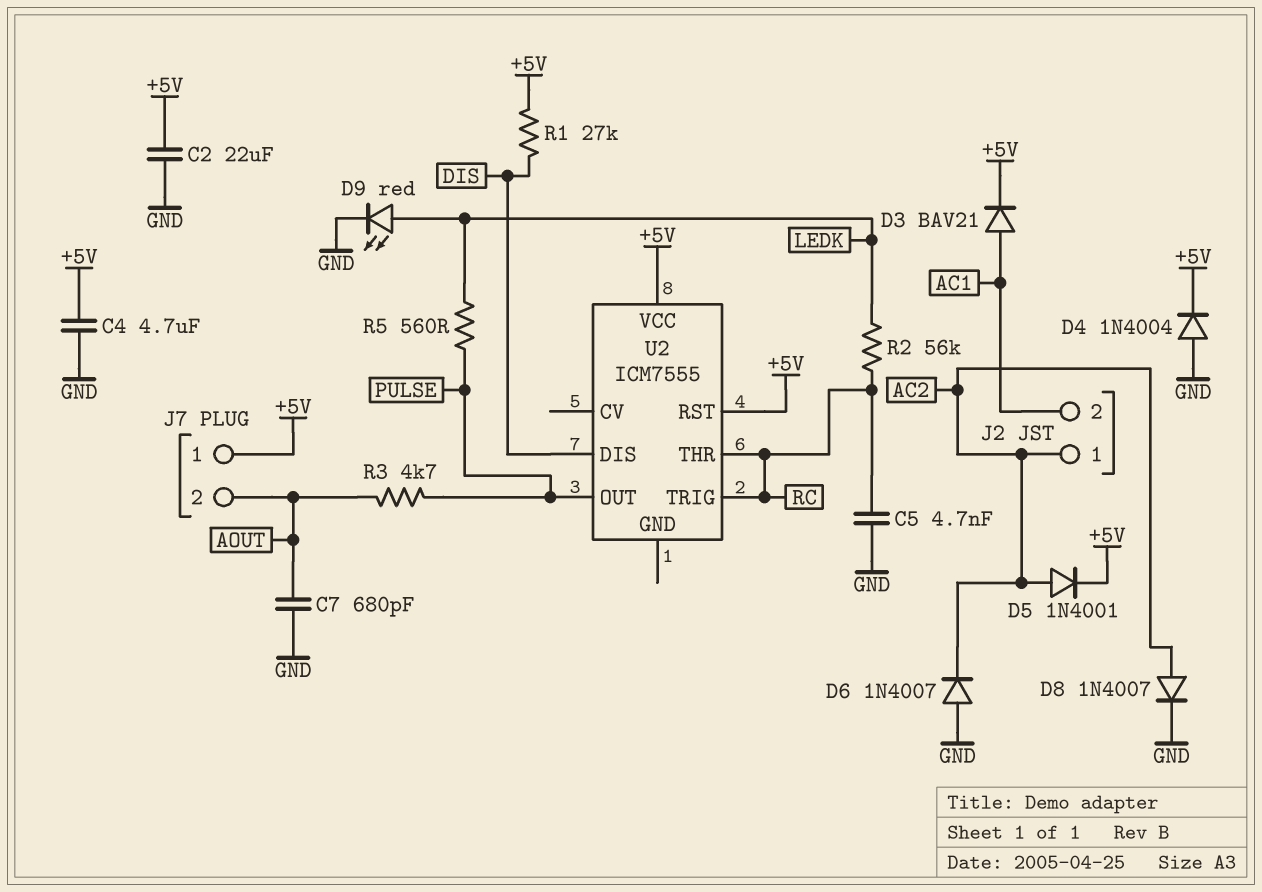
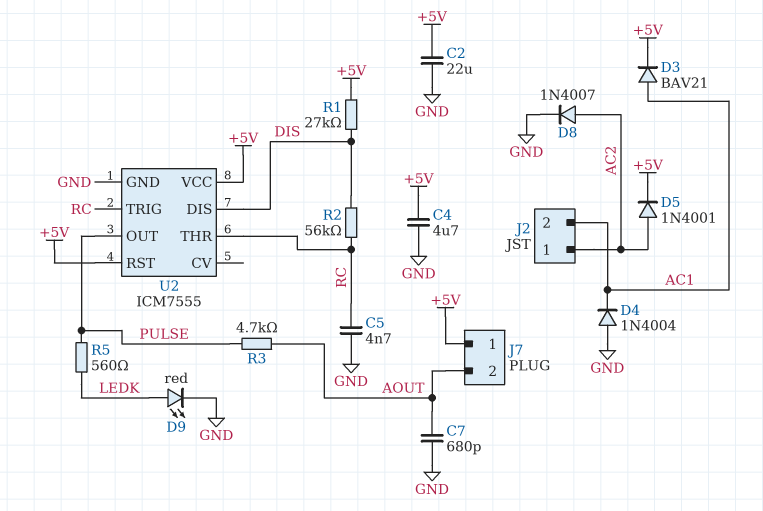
D4: diode 1N4004 (A GND, K +5V) -> diode 1N4004 (A GND, K AC1)
D6: diode 1N4007 (A GND, K AC2) -> none
R2: 56k (LEDK, RC) -> 56k (DIS, RC)
U2 pin GND: none -> GND

